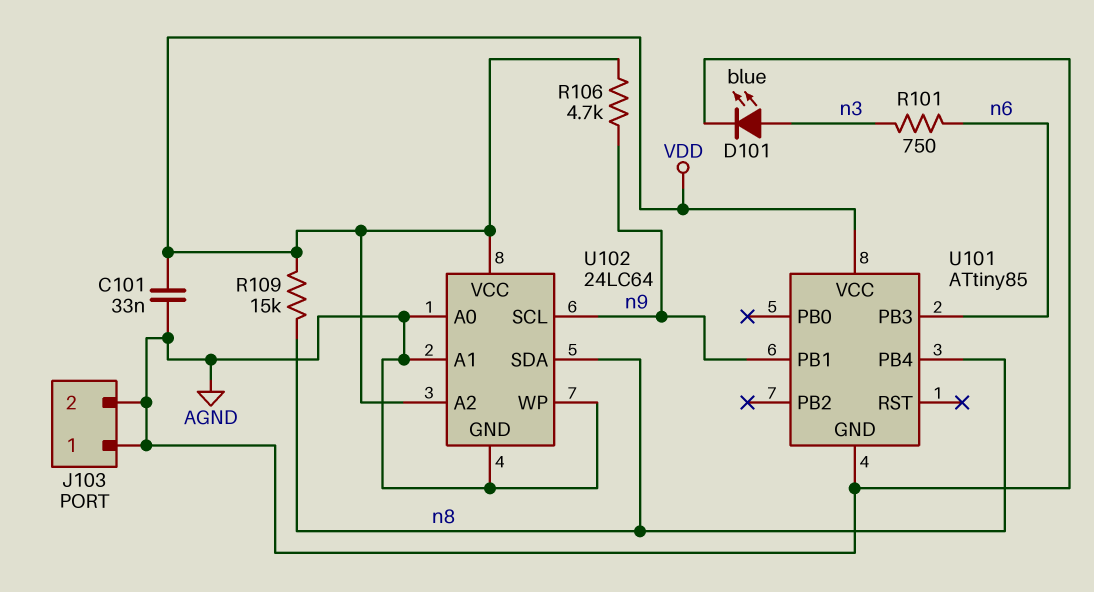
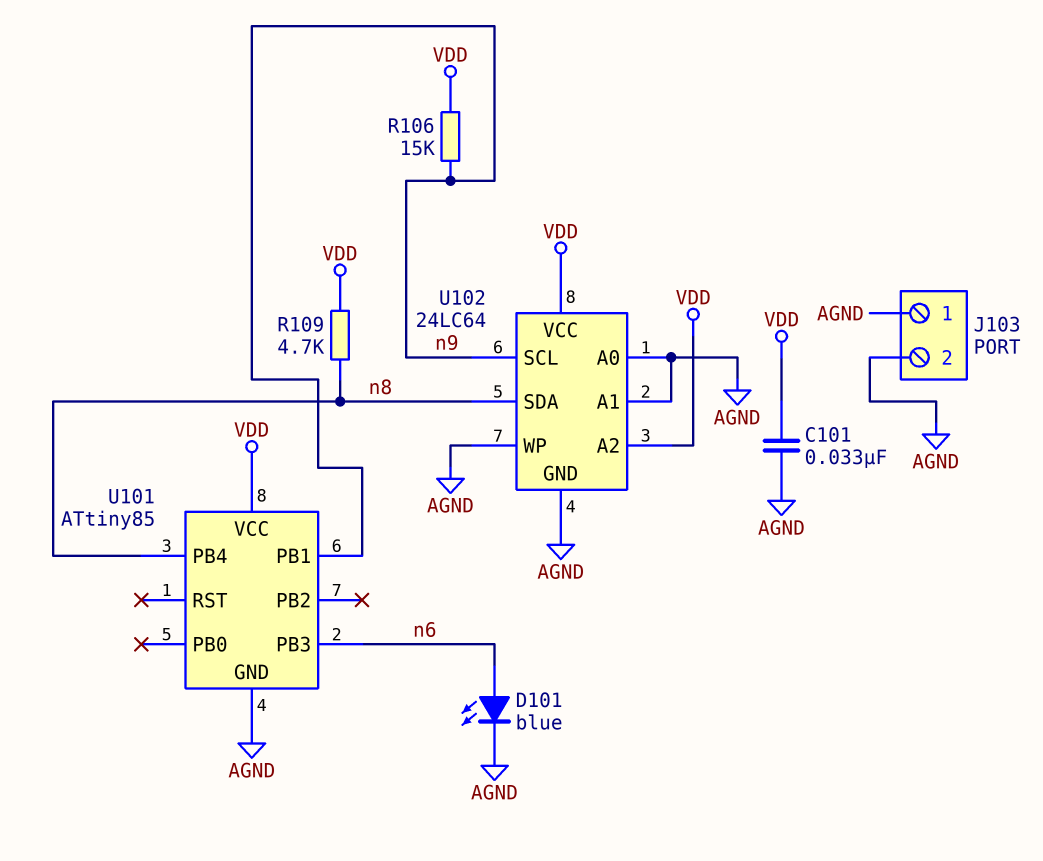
D101: LED blue (A n3, K AGND) -> LED blue (A n6, K AGND)
R101: 750 (n3, n6) -> none
R106: 4.7k (VDD, n9) -> 15k (VDD, n9)
R109: 15k (VDD, n8) -> 4.7k (VDD, n8)

